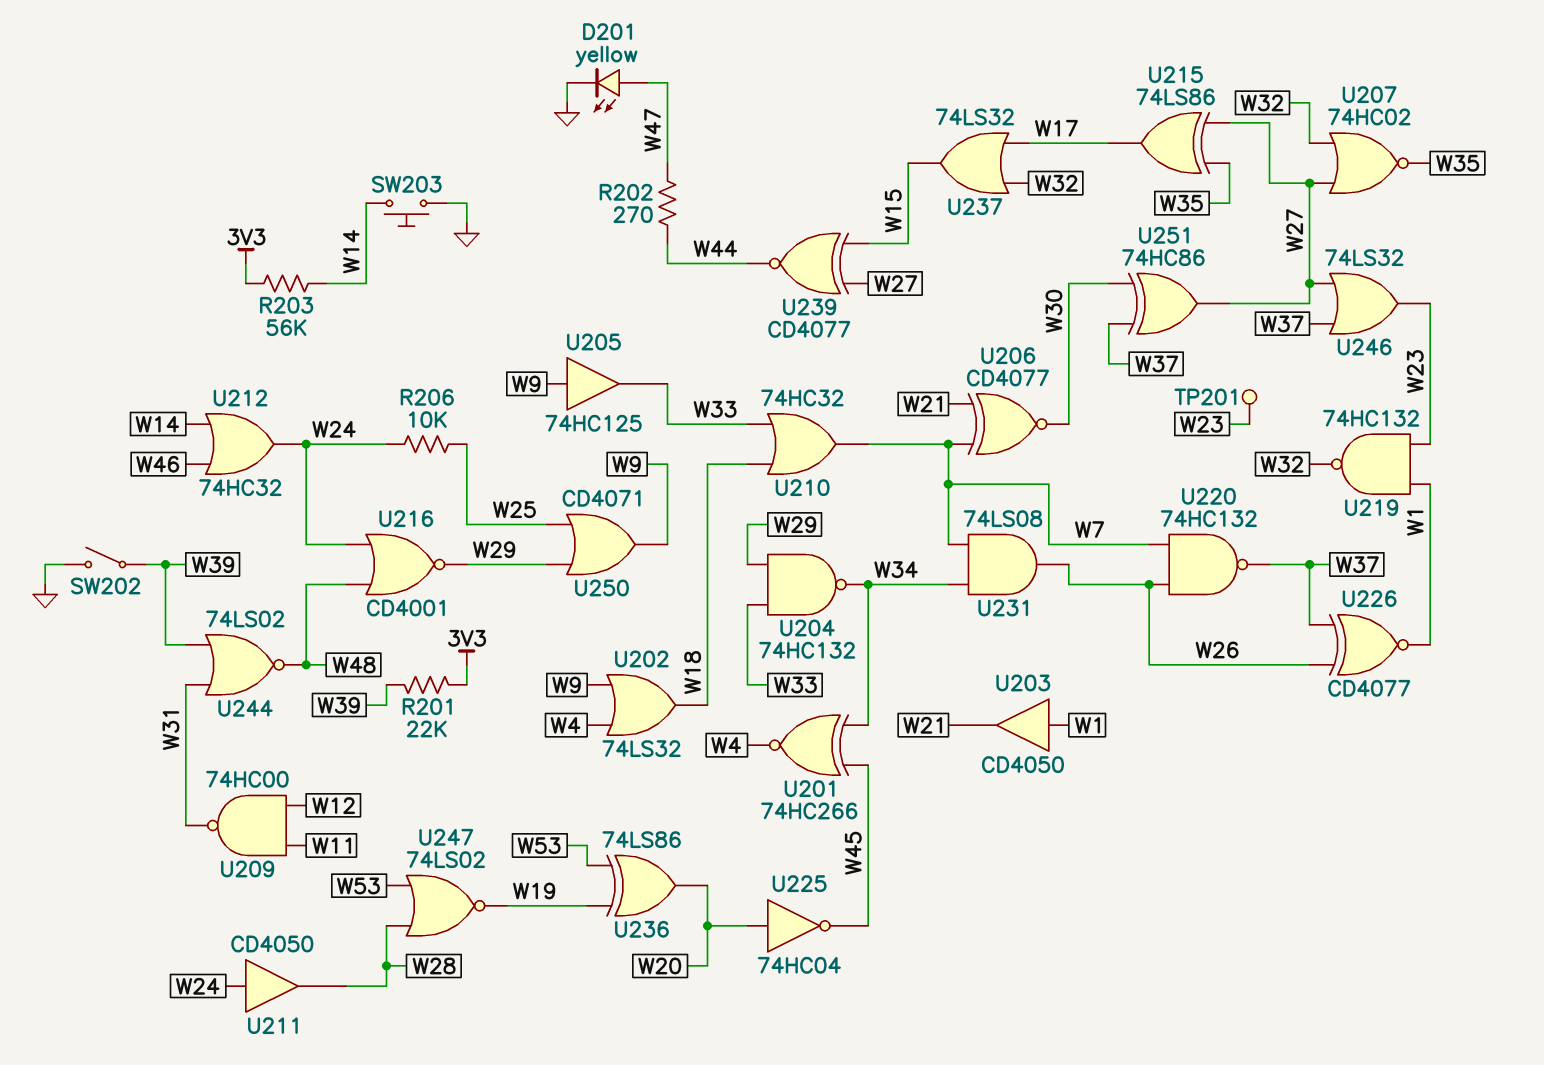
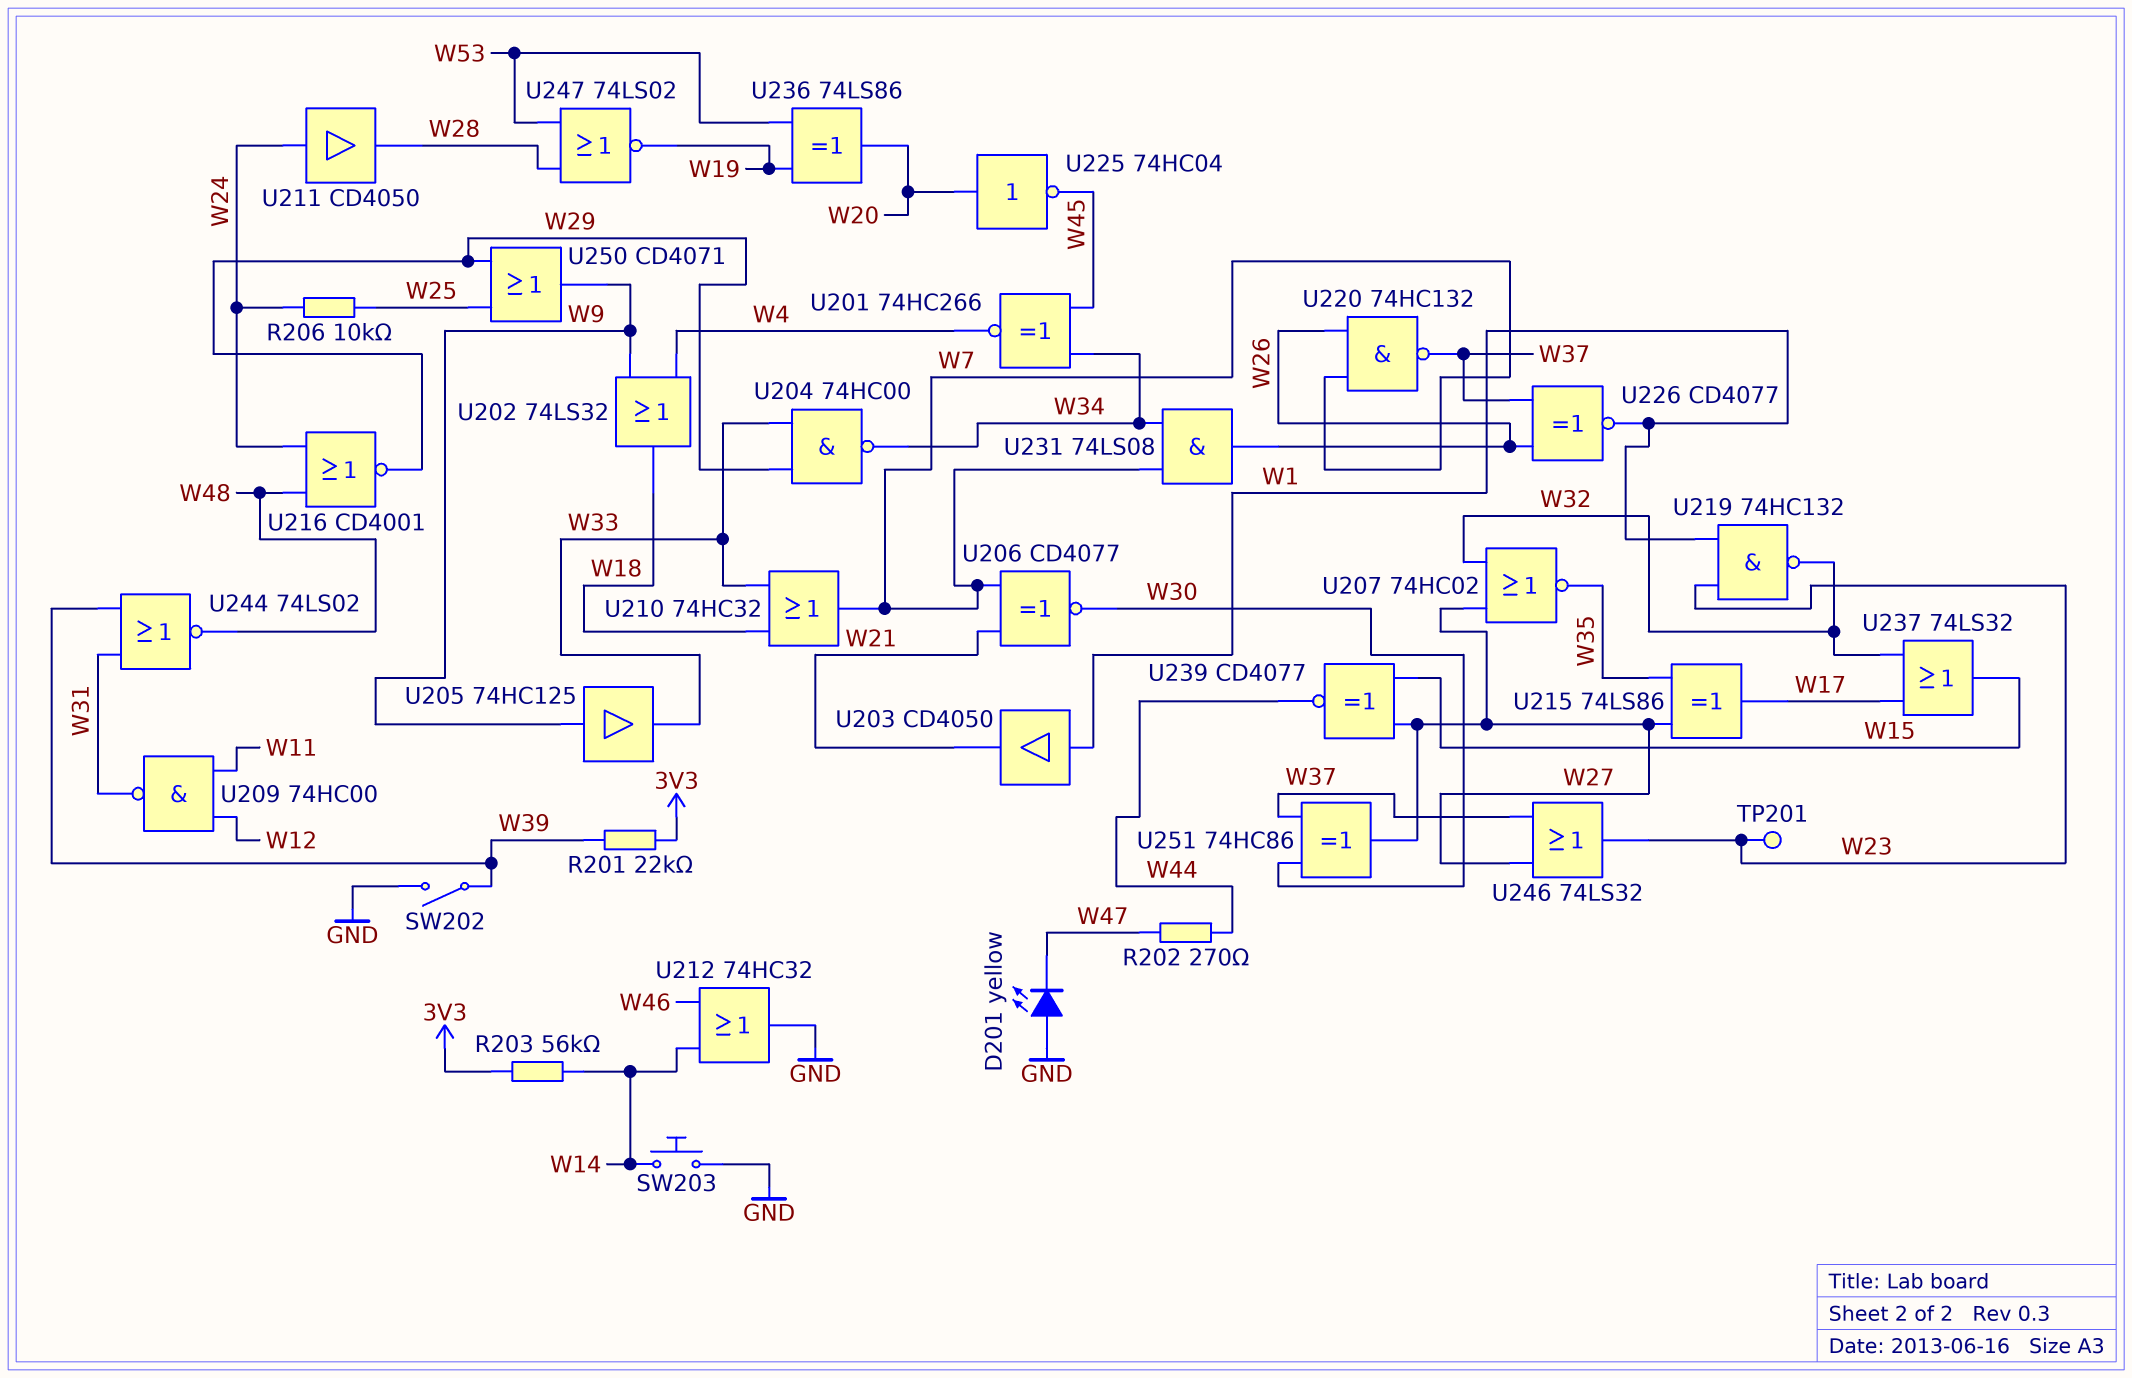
D201: LED yellow (A W47, K GND) -> LED yellow (A GND, K W47)
U204: NAND 74HC132 (in W29, in W33, out W34) -> NAND 74HC00 (in W29, in W33, out W34)
U212: OR 74HC32 (in W14, in W46, out W24) -> OR 74HC32 (in W14, in W46, out GND)

